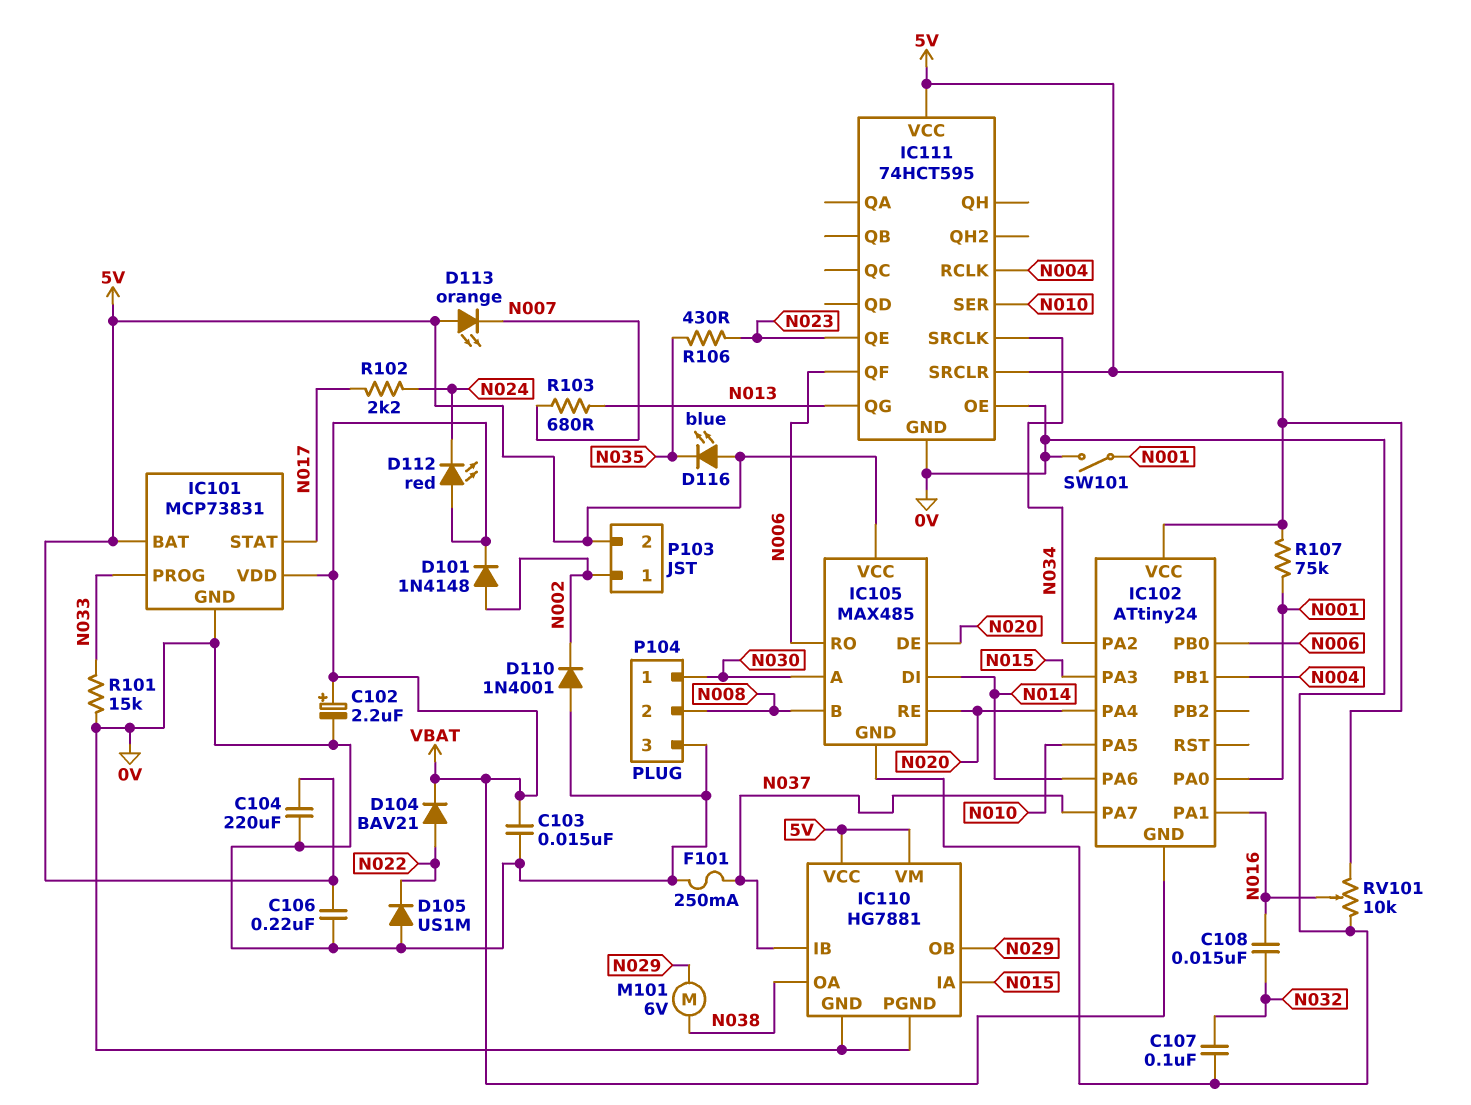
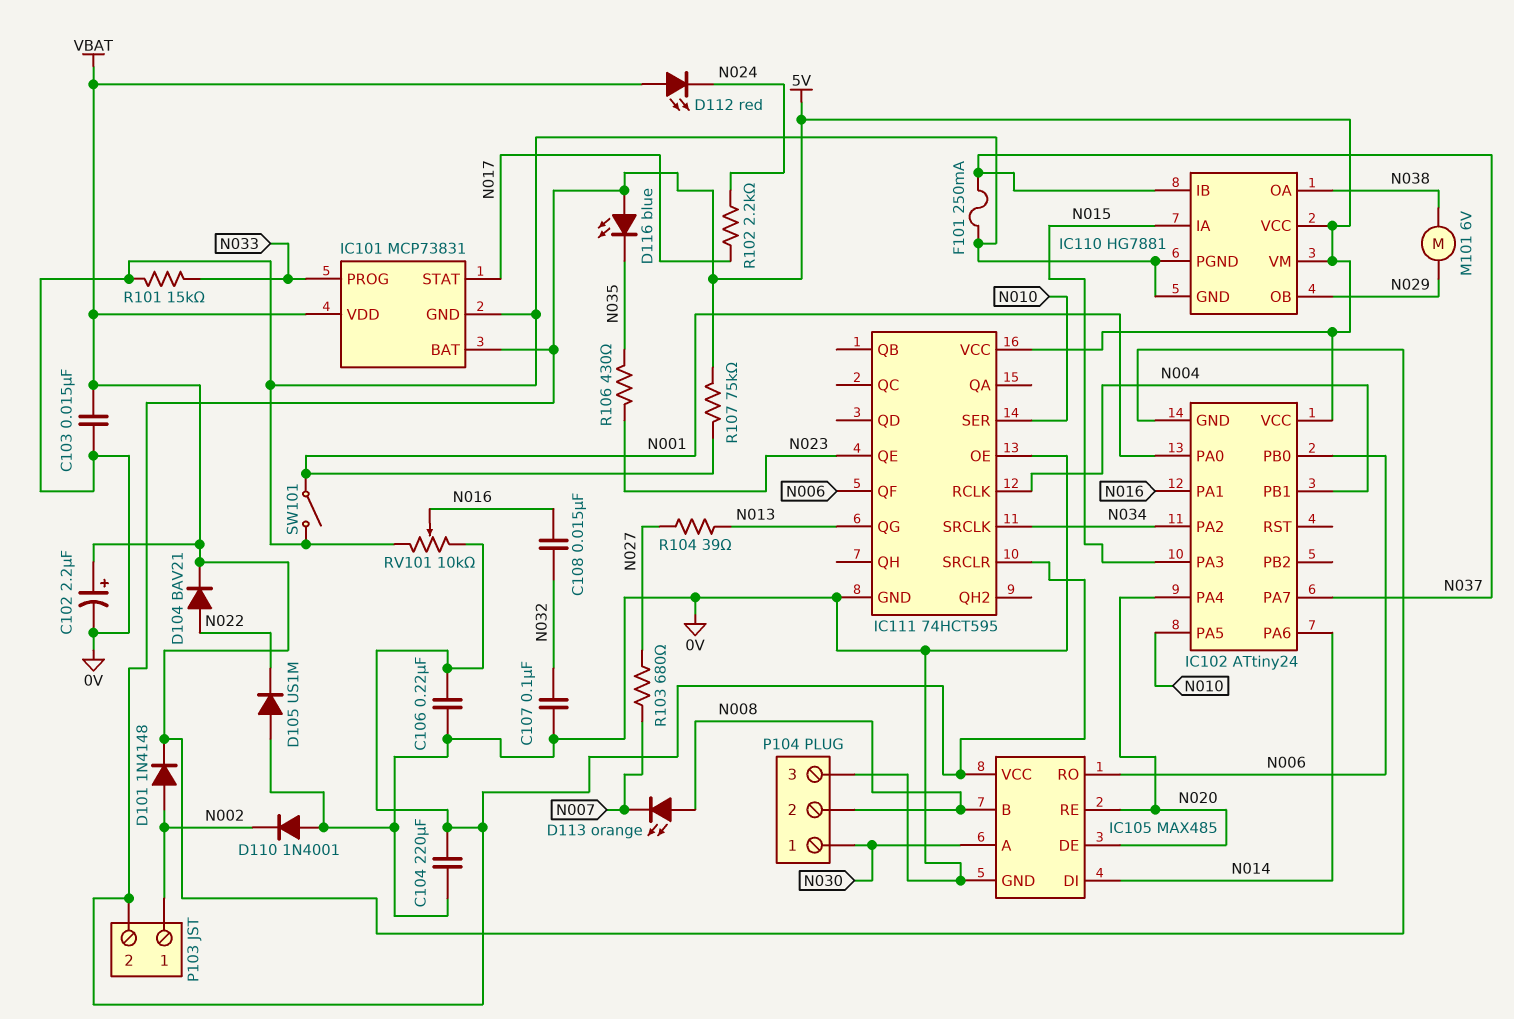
D113: LED orange (A 5V, K N007) -> LED orange (A N008, K N007)
R103: 680 (N007, N013) -> 680 (N007, N027)
R104: none -> 39 (N013, N027)

